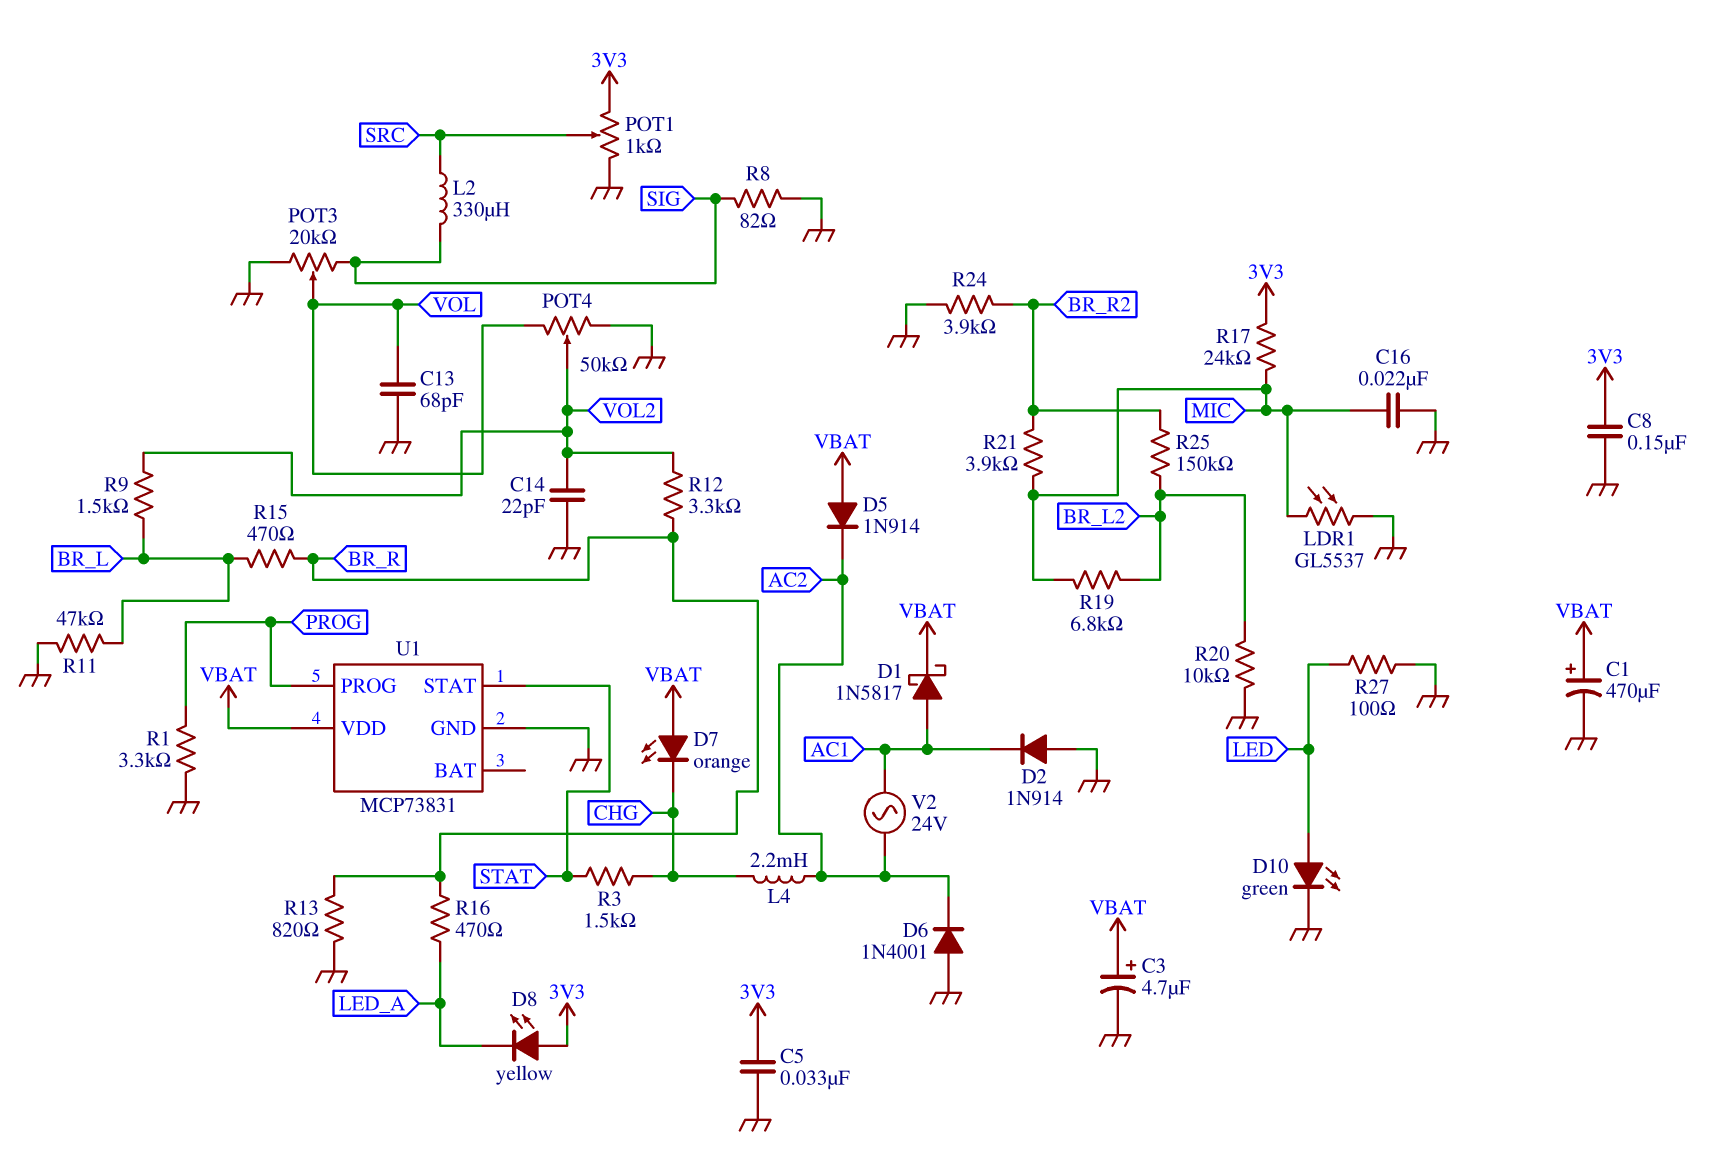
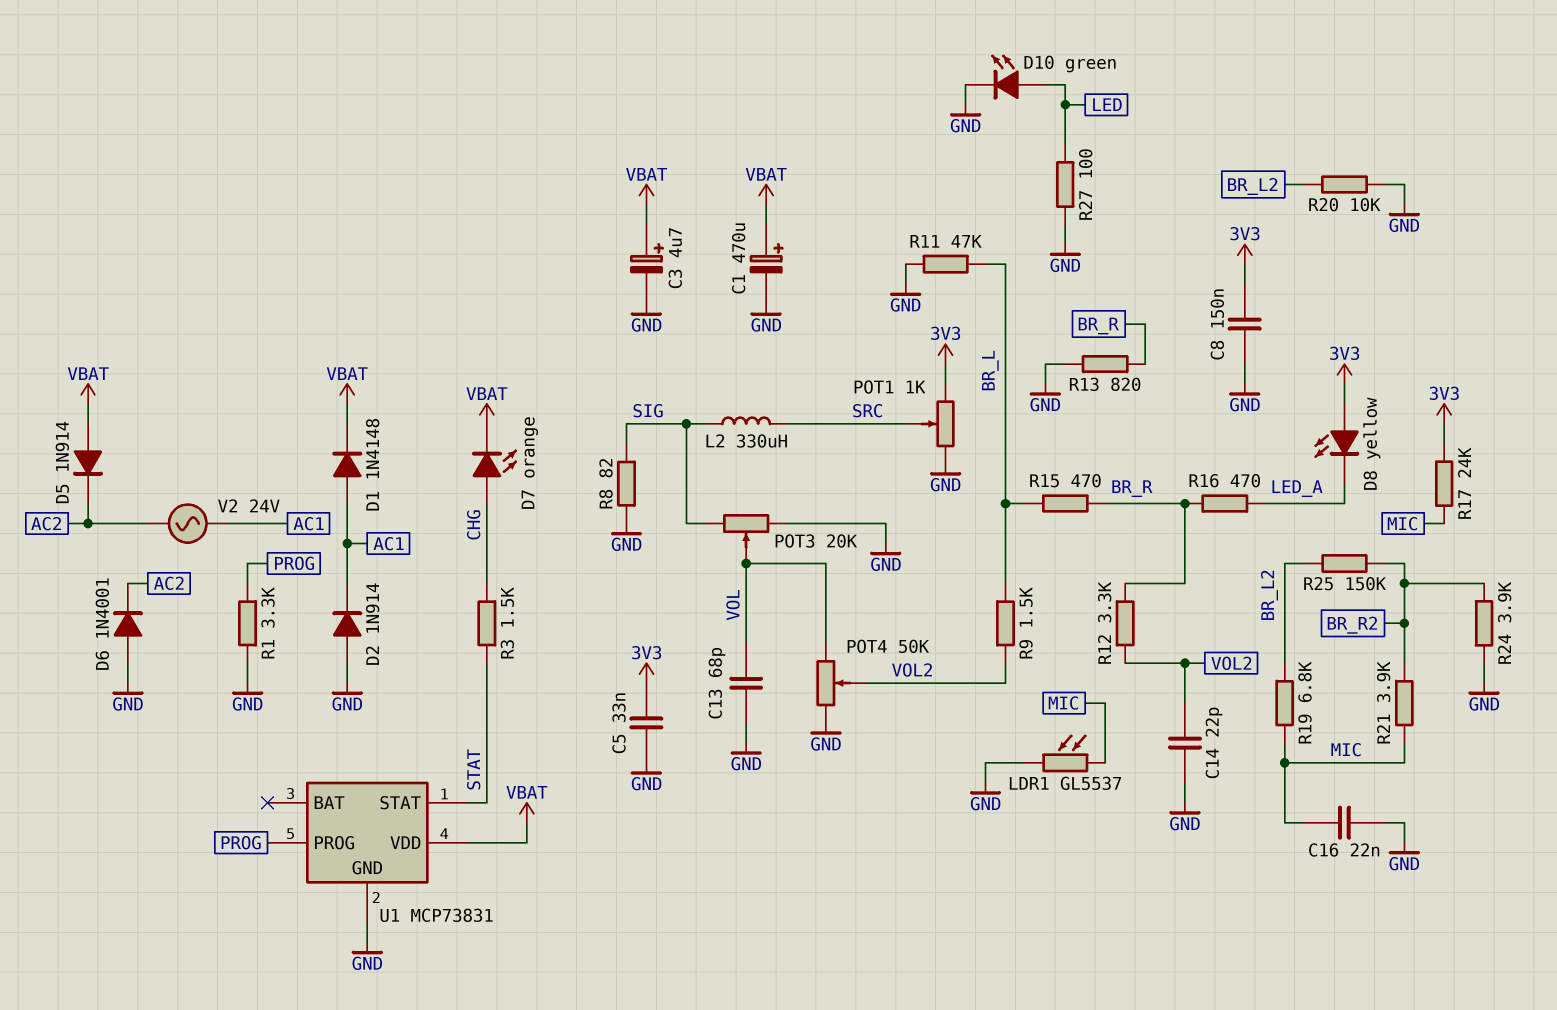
D1: schottky 1N5817 (A AC1, K VBAT) -> diode 1N4148 (A AC1, K VBAT)
D7: LED orange (A VBAT, K CHG) -> LED orange (A CHG, K VBAT)
L4: 2.2mH (AC2, CHG) -> none

